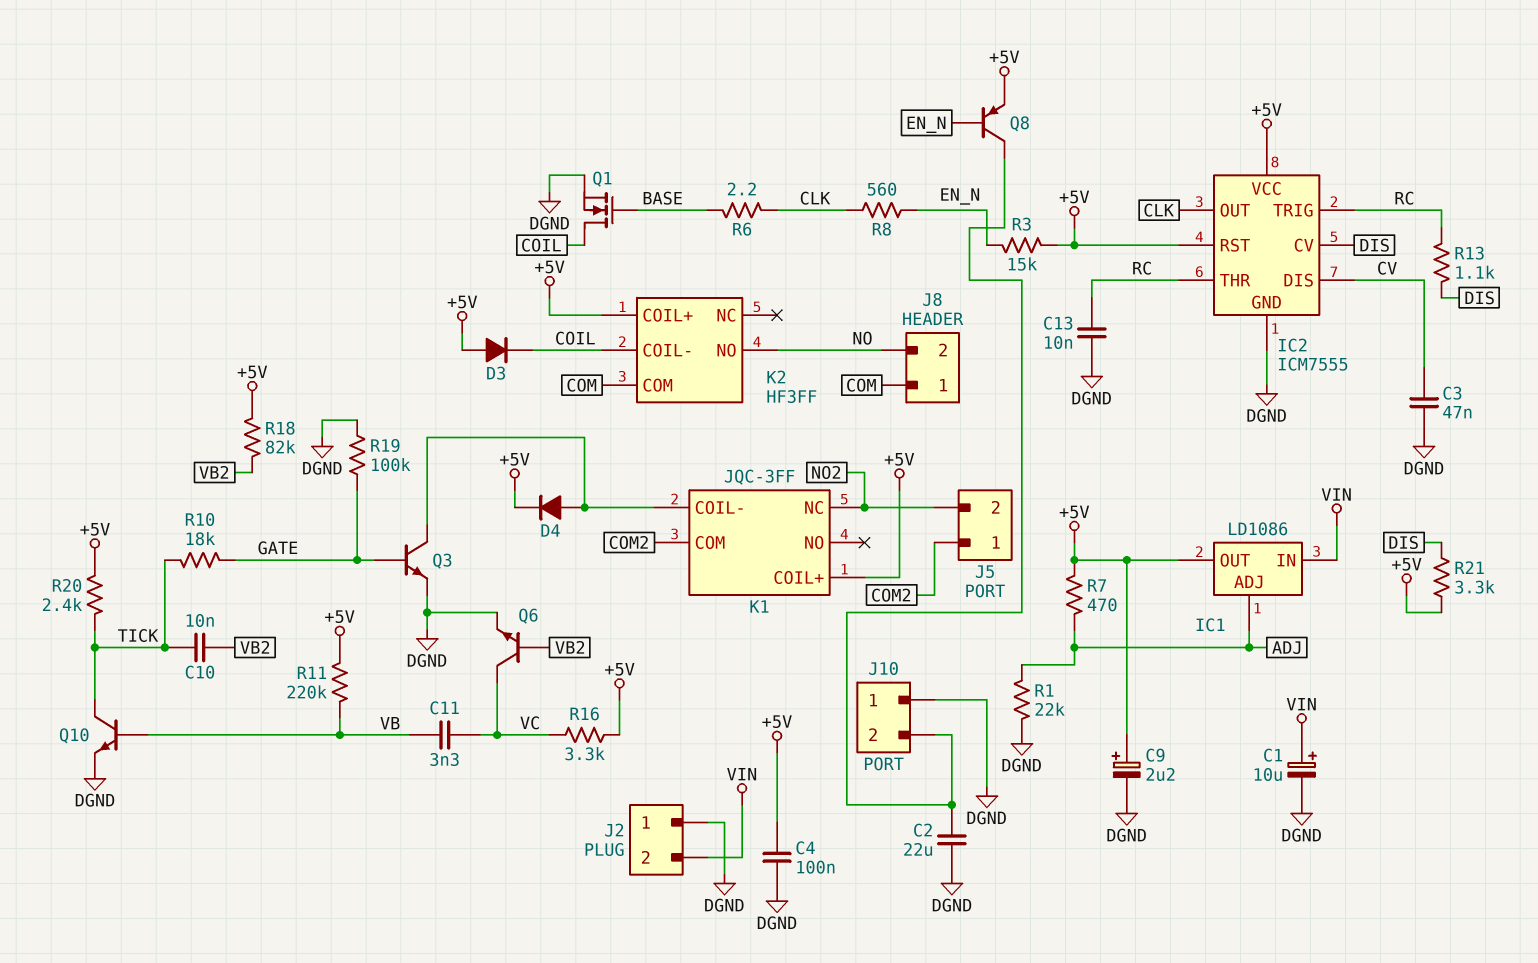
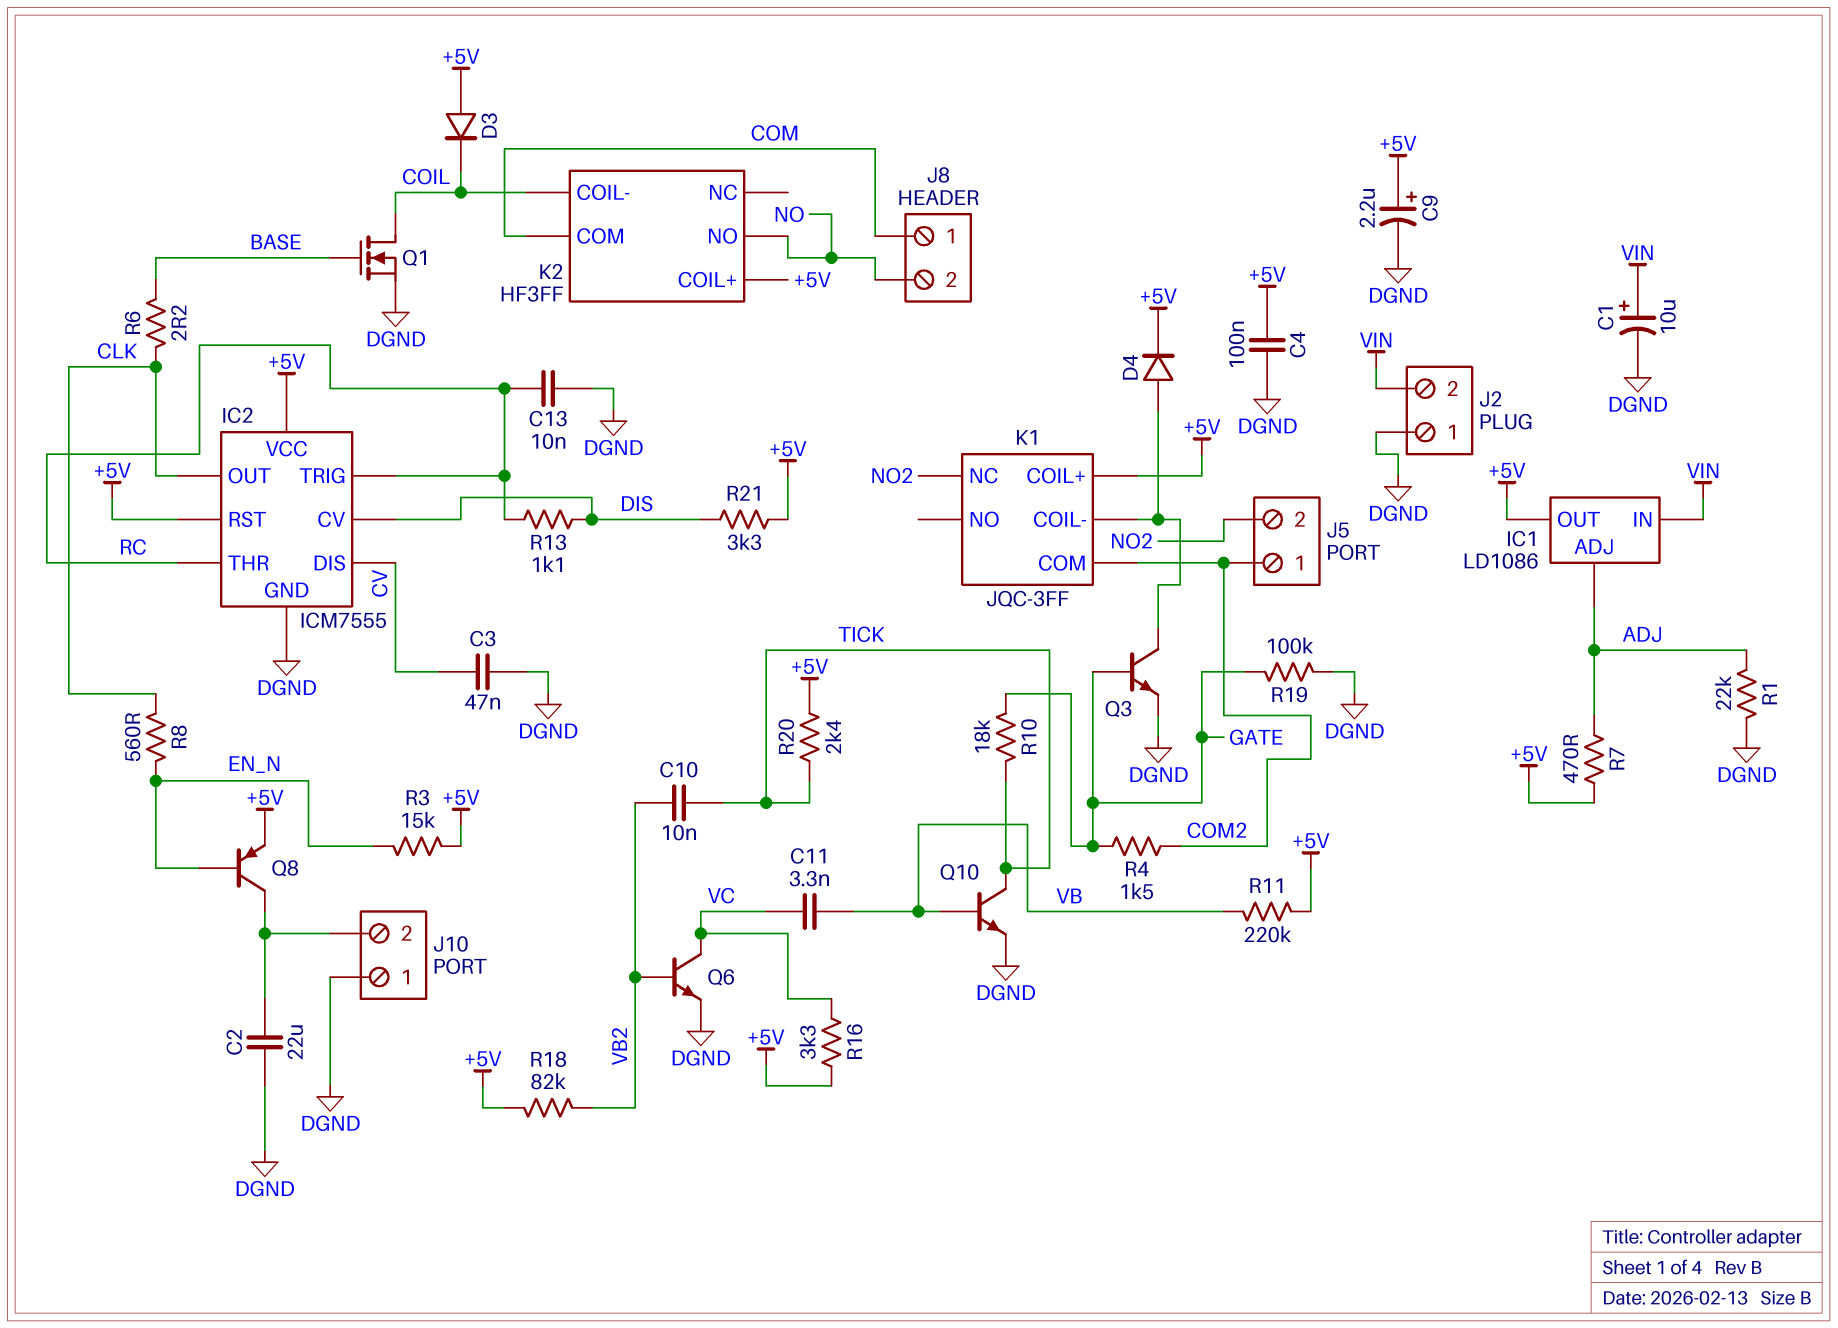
R4: none -> 1.5k (COM2, GATE)

